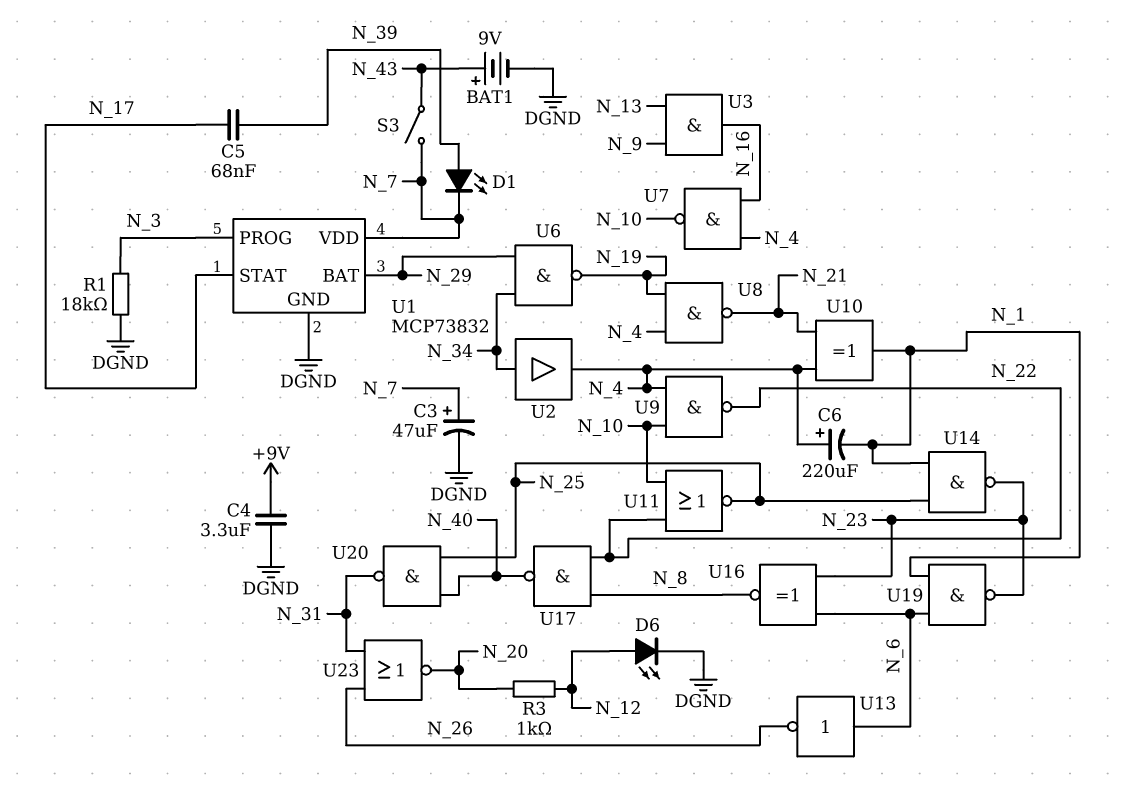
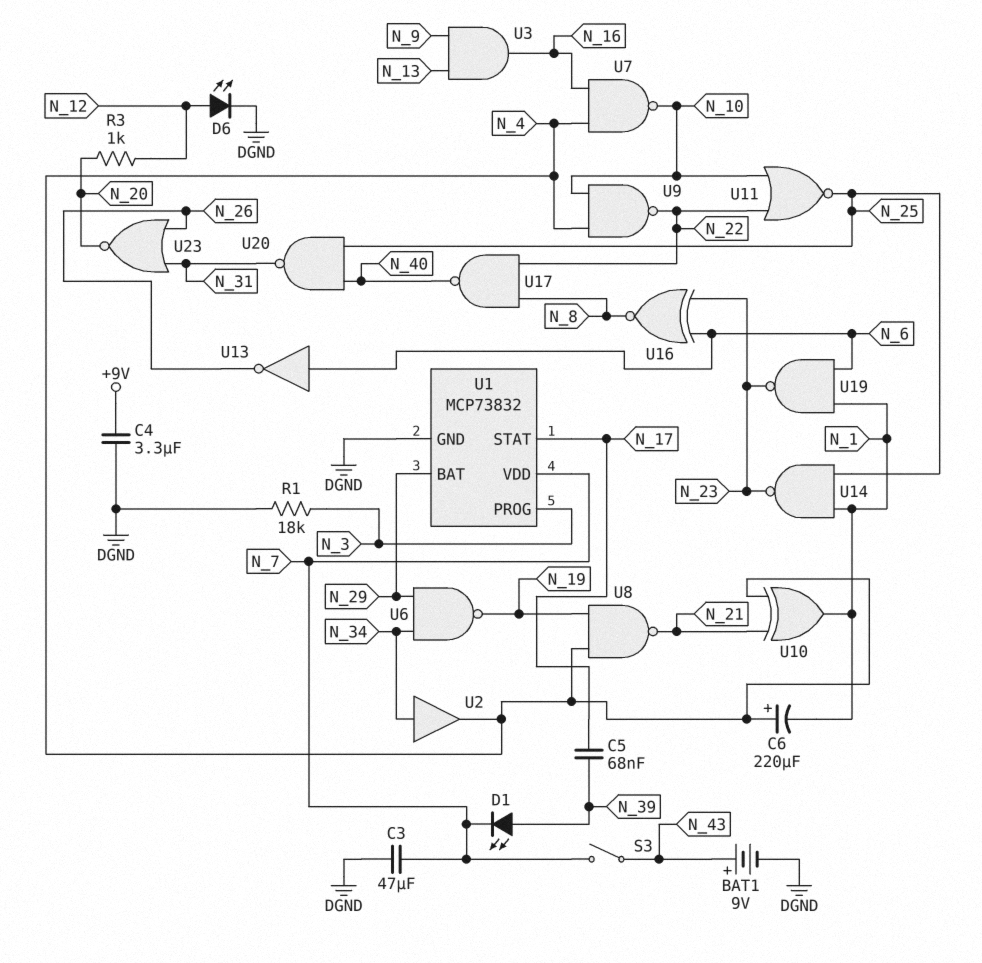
C3: 47uF (plus N_7, minus DGND) -> 47uF (DGND, N_7)

